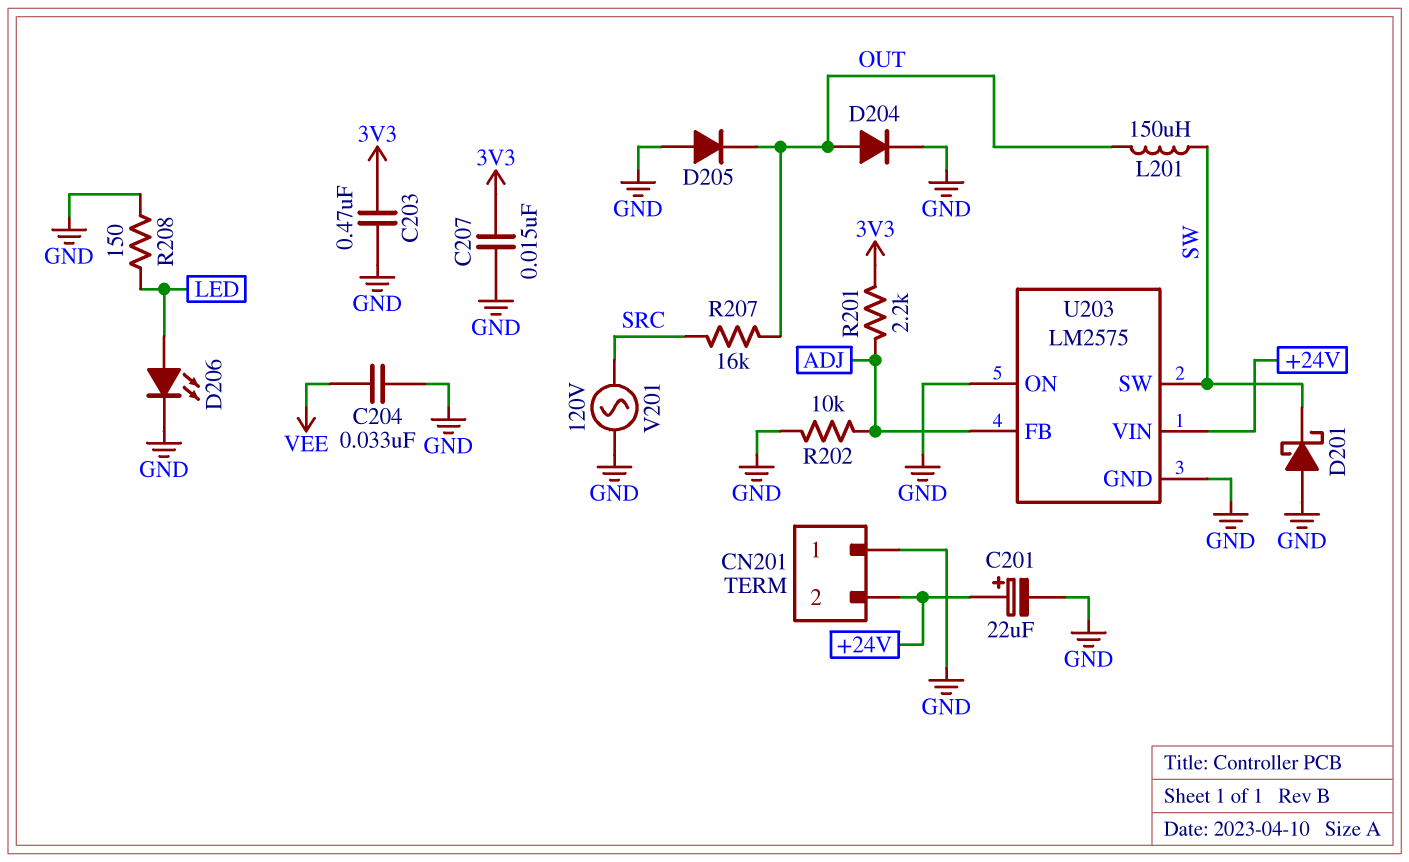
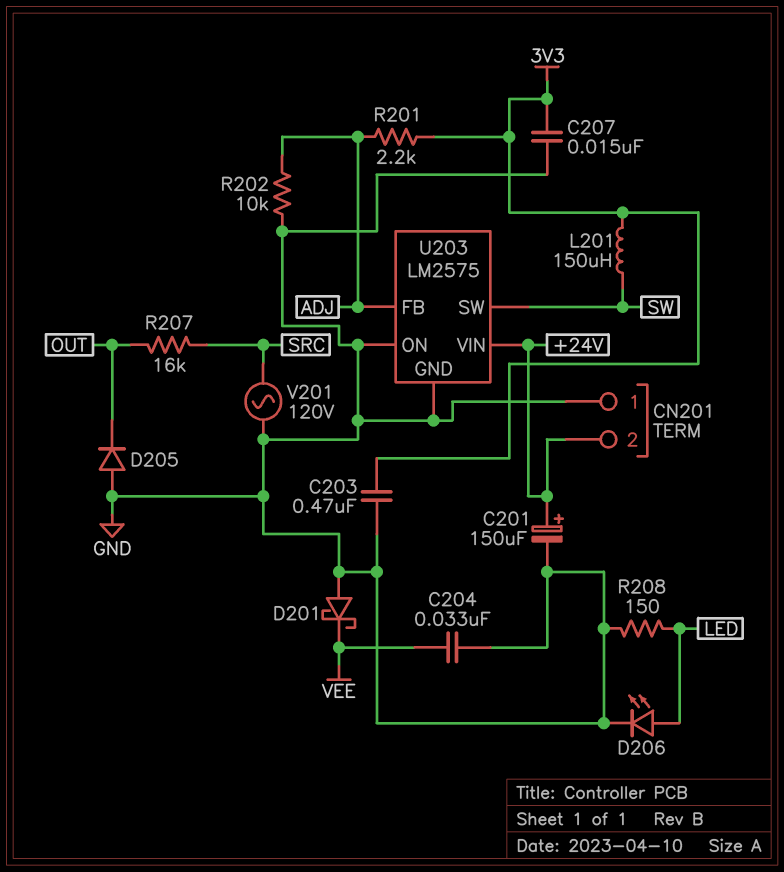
C201: 22uF (plus +24V, minus GND) -> 150uF (plus +24V, minus GND)
D201: schottky (A GND, K SW) -> schottky (A GND, K VEE)
D204: diode (A OUT, K GND) -> none
L201: 150uH (OUT, SW) -> 150uH (3V3, SW)

